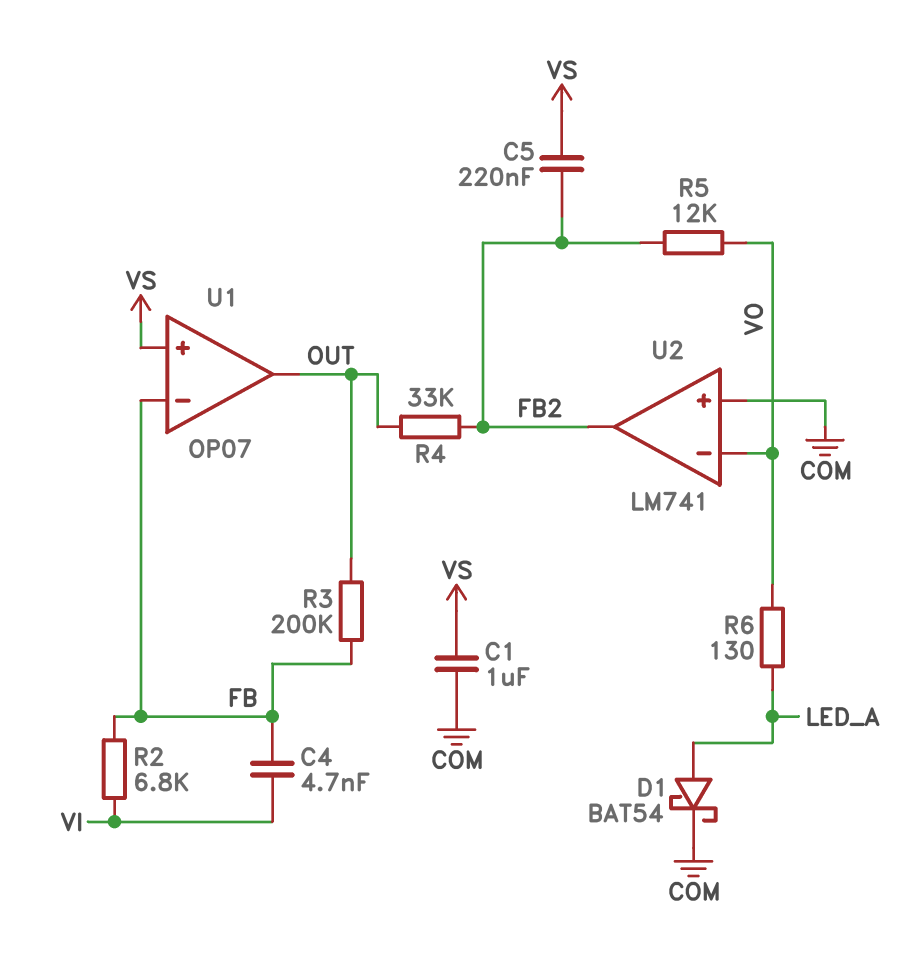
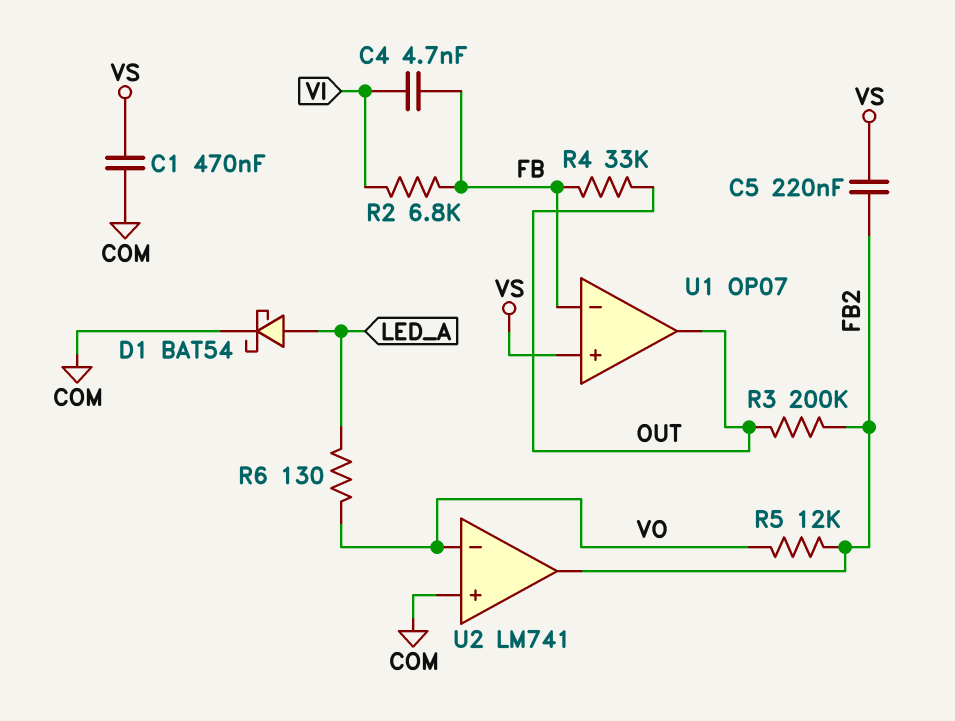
C1: 1uF (COM, VS) -> 470nF (COM, VS)
R3: 200k (FB, OUT) -> 200k (FB2, OUT)
R4: 33k (FB2, OUT) -> 33k (FB, OUT)

